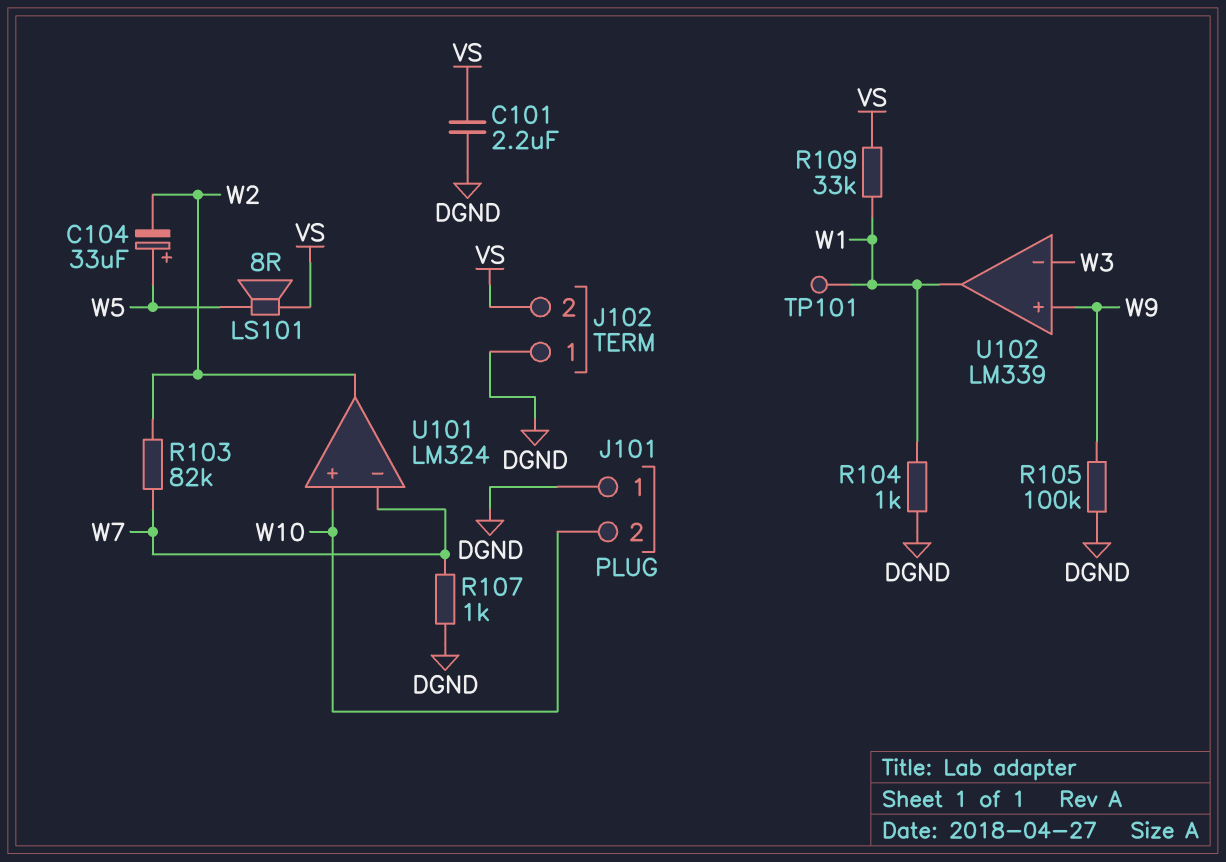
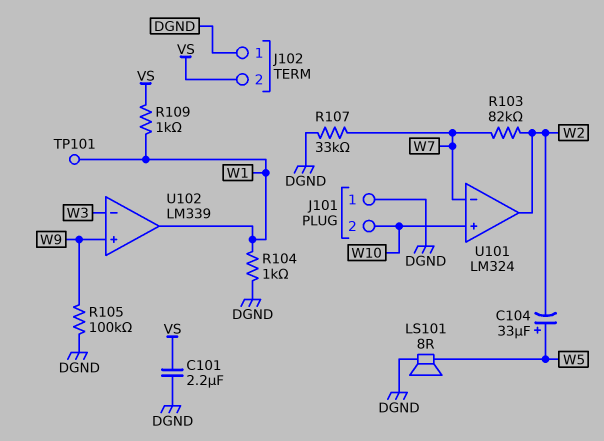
LS101: speaker 8R (VS, W5) -> speaker 8R (DGND, W5)
R107: 1k (DGND, W7) -> 33k (DGND, W7)
R109: 33k (VS, W1) -> 1k (VS, W1)

